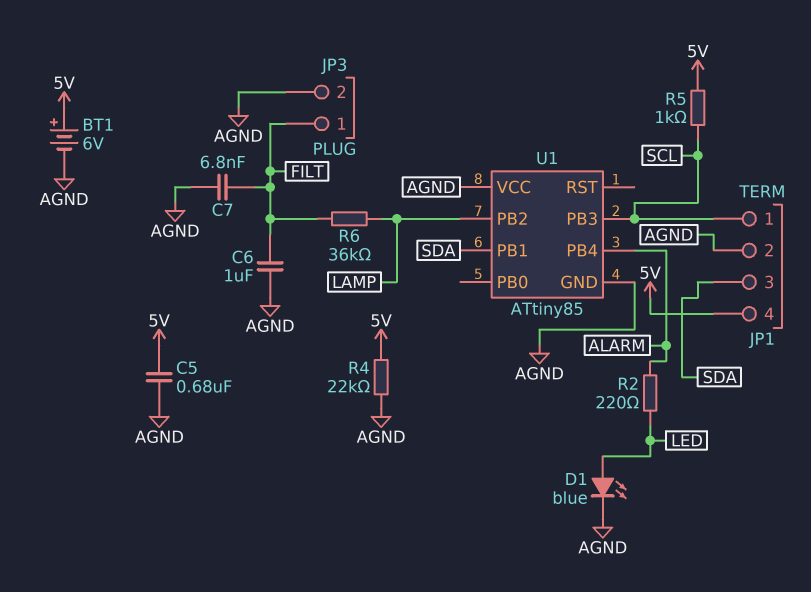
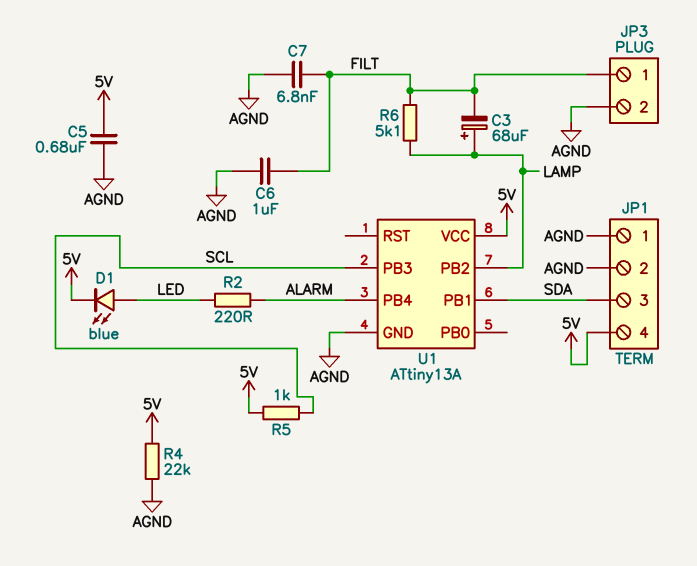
BT1: 6V (plus 5V, minus AGND) -> none
C3: none -> 68uF (plus LAMP, minus FILT)
D1: LED blue (A LED, K AGND) -> LED blue (A LED, K 5V)
JP1 pin 1: SCL -> AGND
R6: 36k (FILT, LAMP) -> 5.1k (FILT, LAMP)
U1: ATtiny85 -> ATtiny13A
U1 pin VCC: AGND -> 5V

